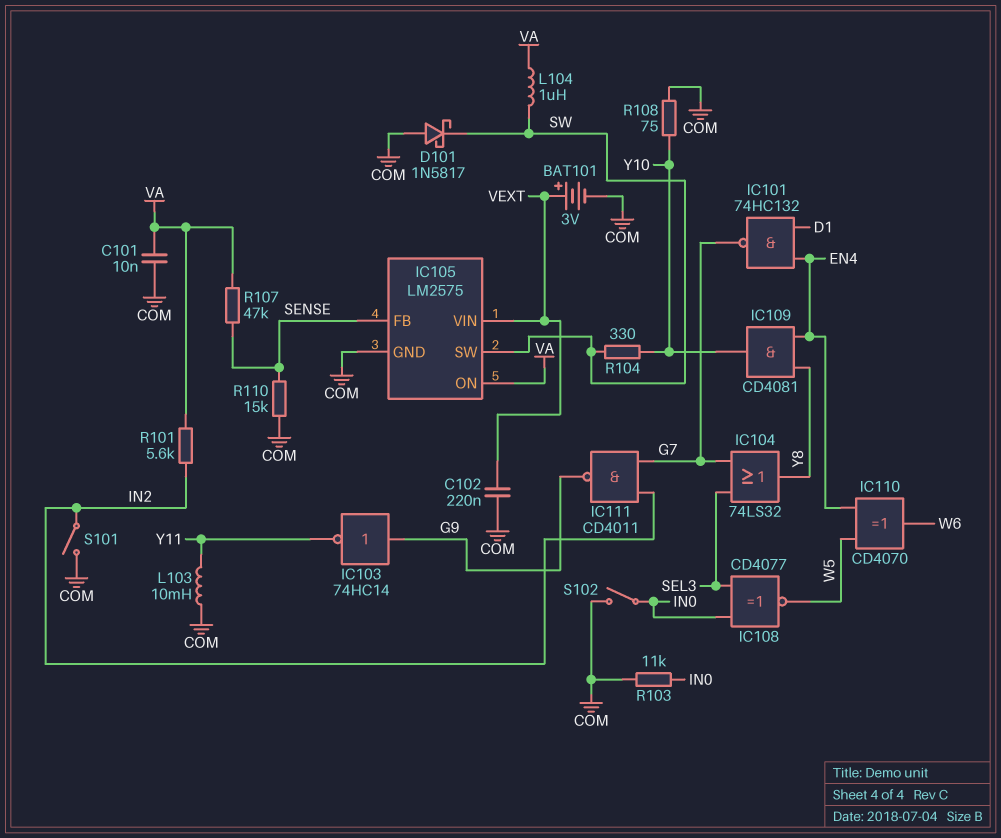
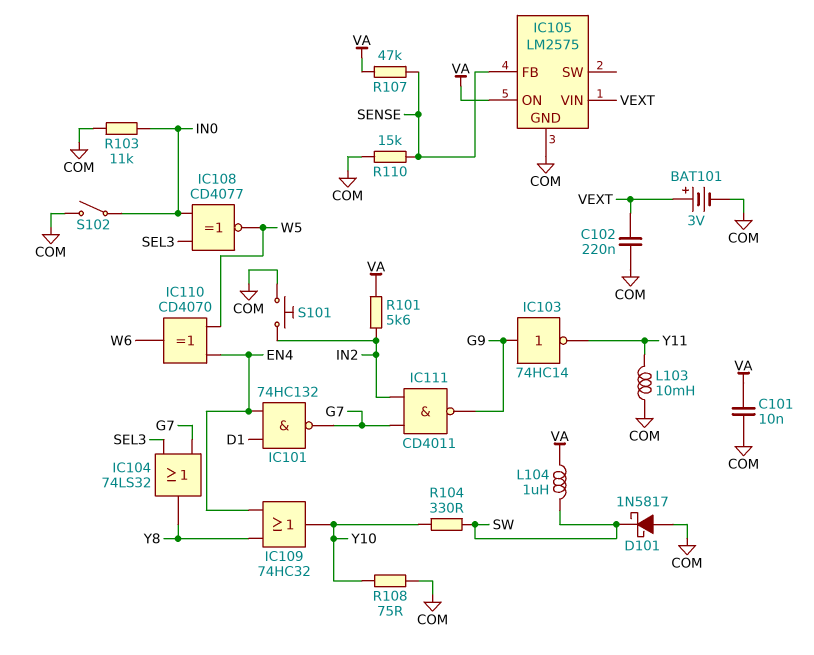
IC105 pin SW: SW -> none
IC109: AND CD4081 (in EN4, in Y8, out Y10) -> OR 74HC32 (in EN4, in Y8, out Y10)
S101: switch (COM, IN2) -> button (COM, IN2)

